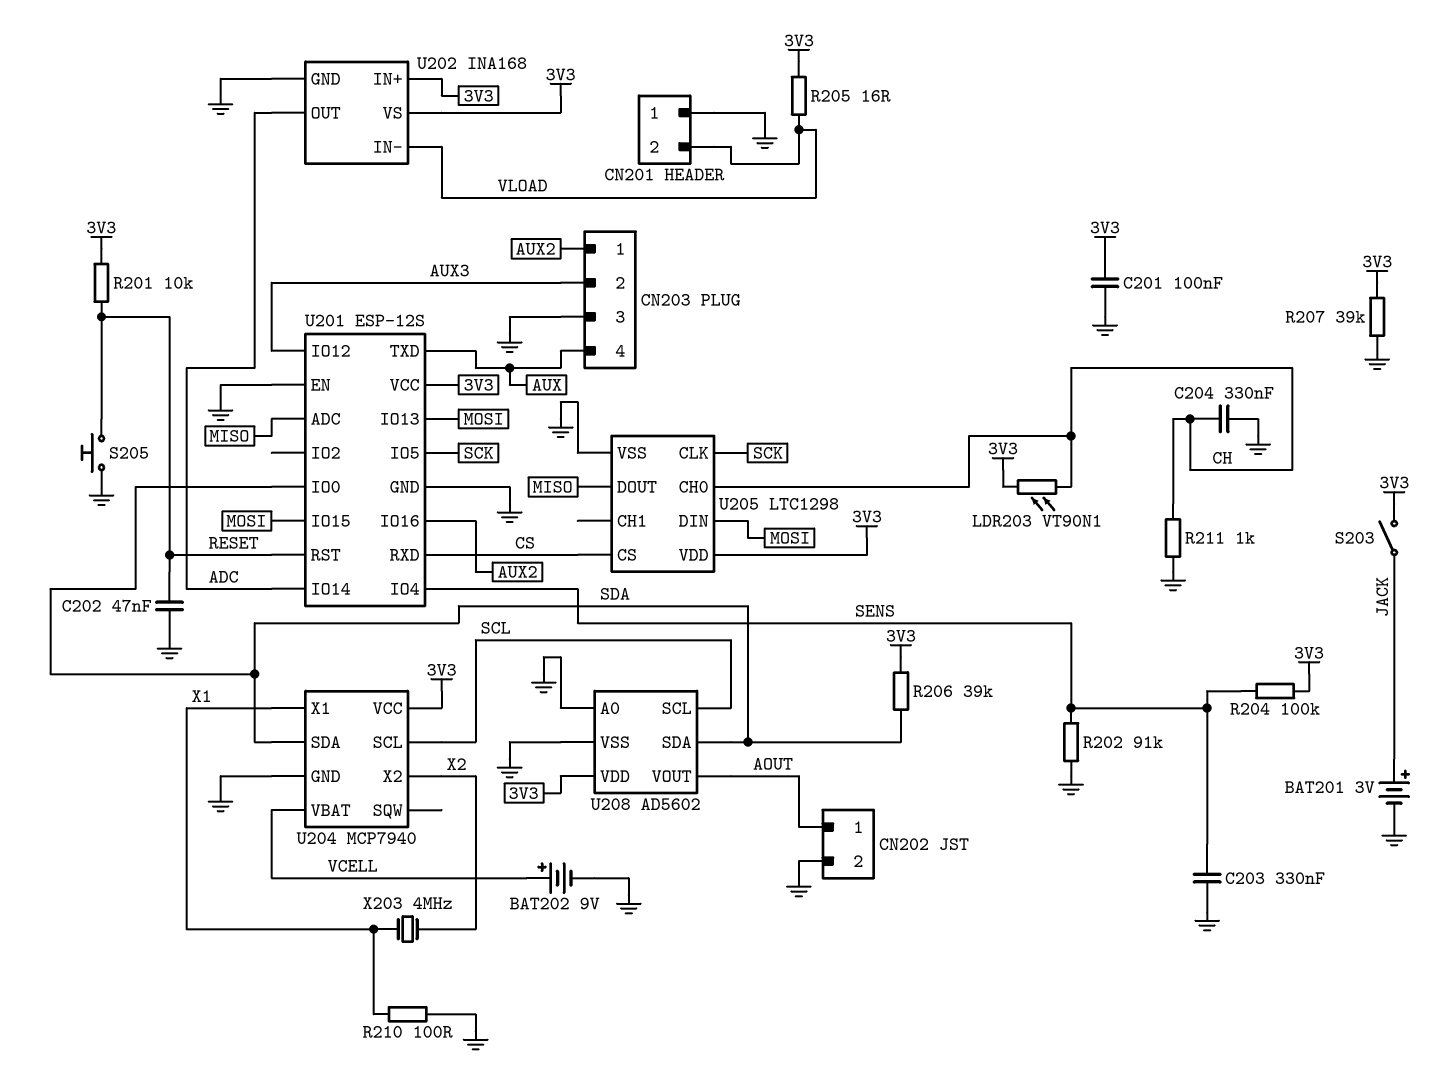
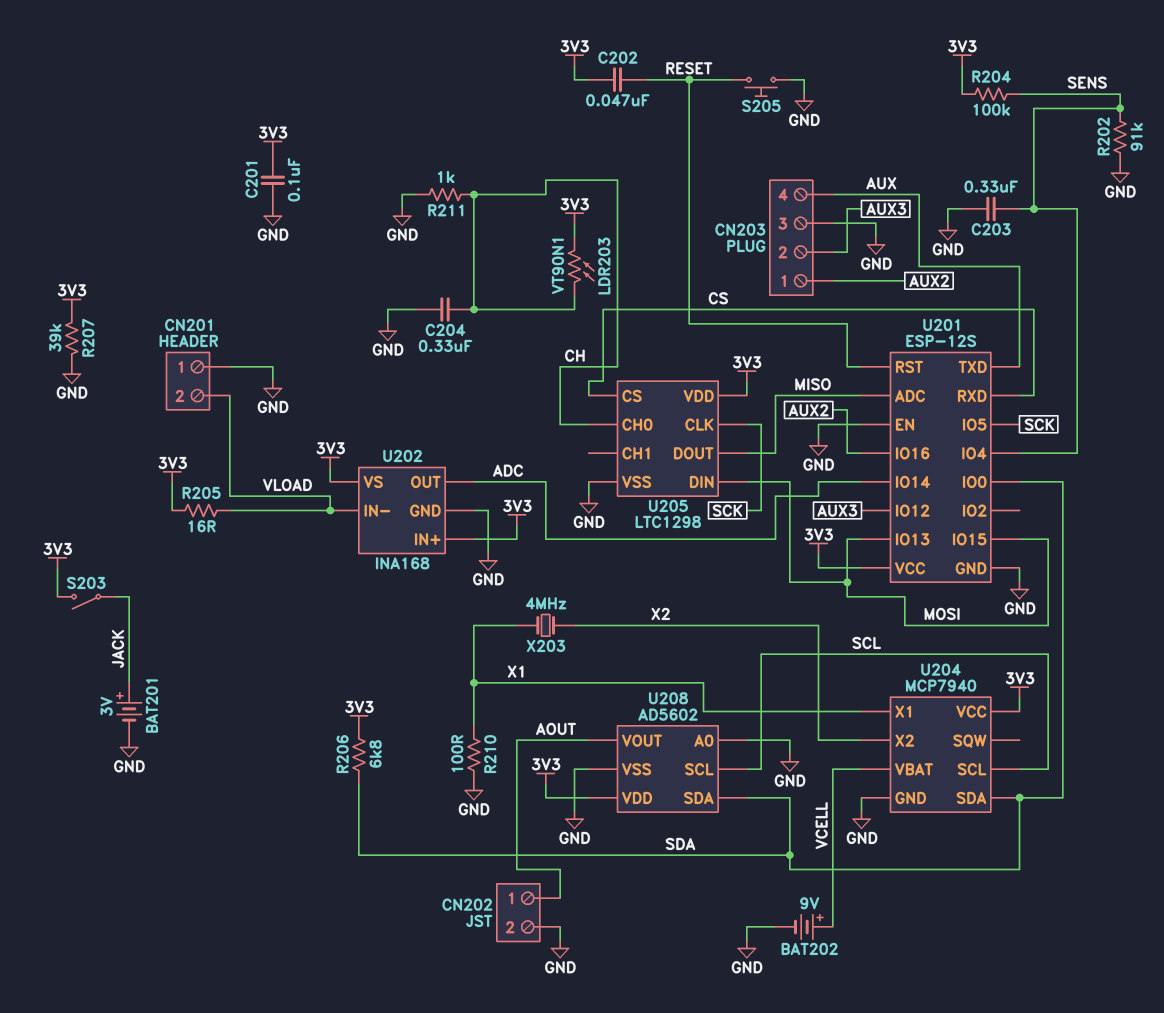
C202: 47nF (GND, RESET) -> 47nF (3V3, RESET)
R201: 10k (3V3, RESET) -> none
R206: 39k (3V3, SDA) -> 6.8k (3V3, SDA)

